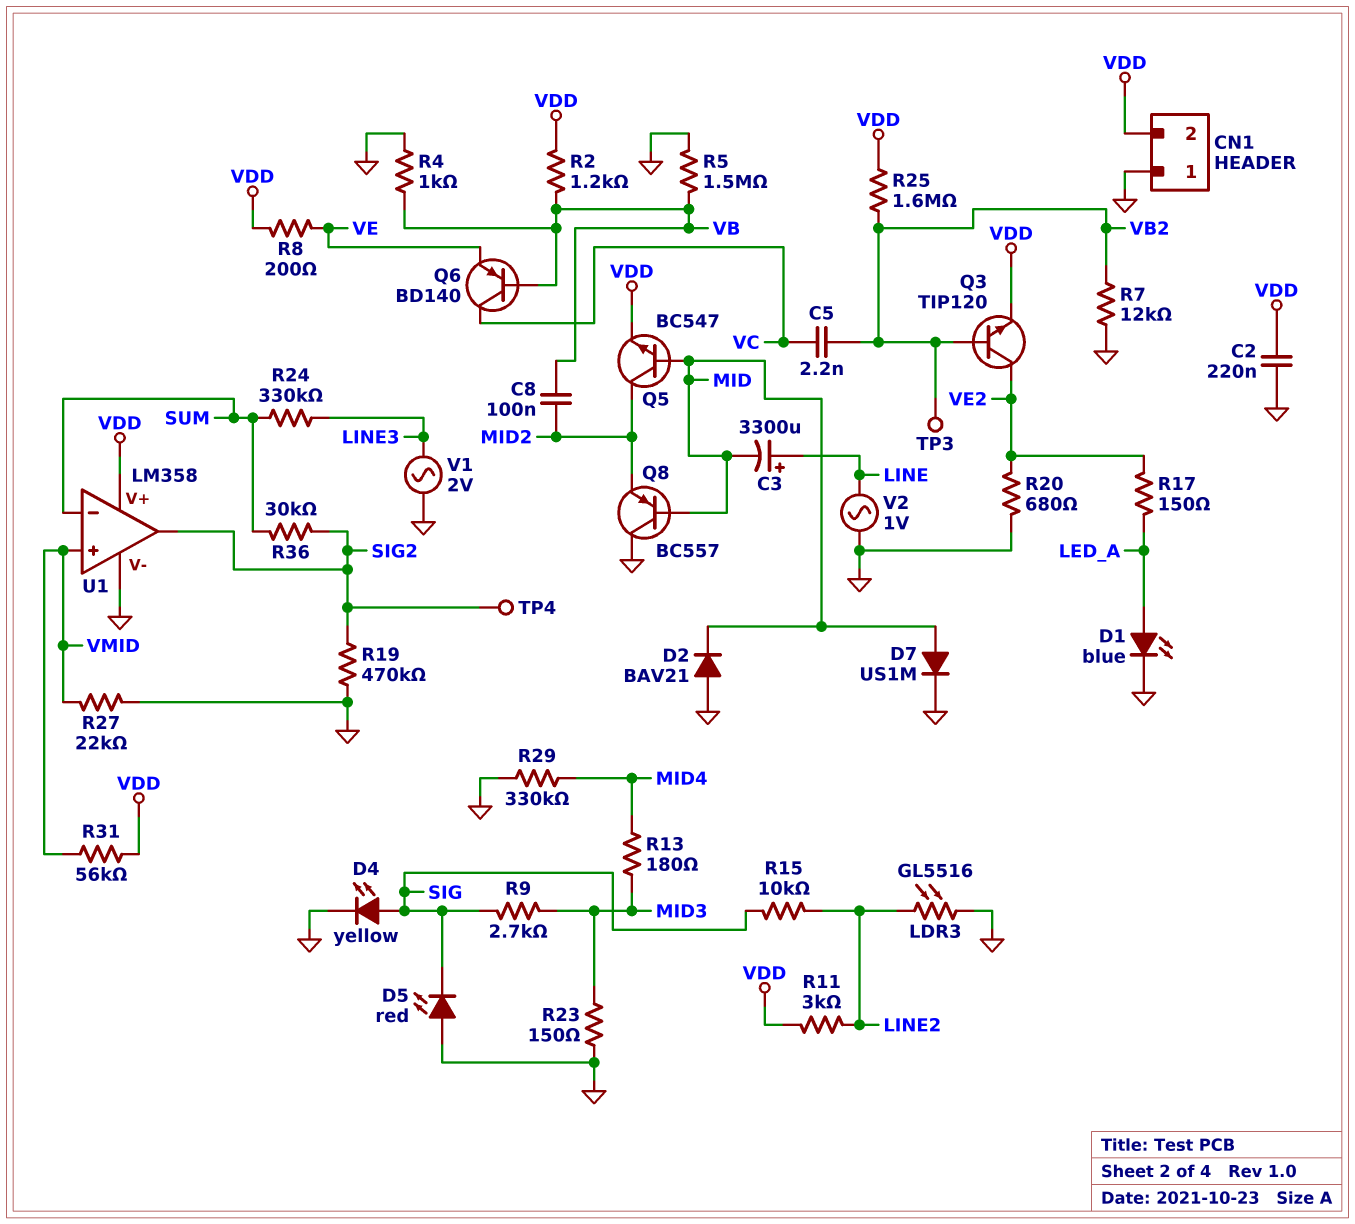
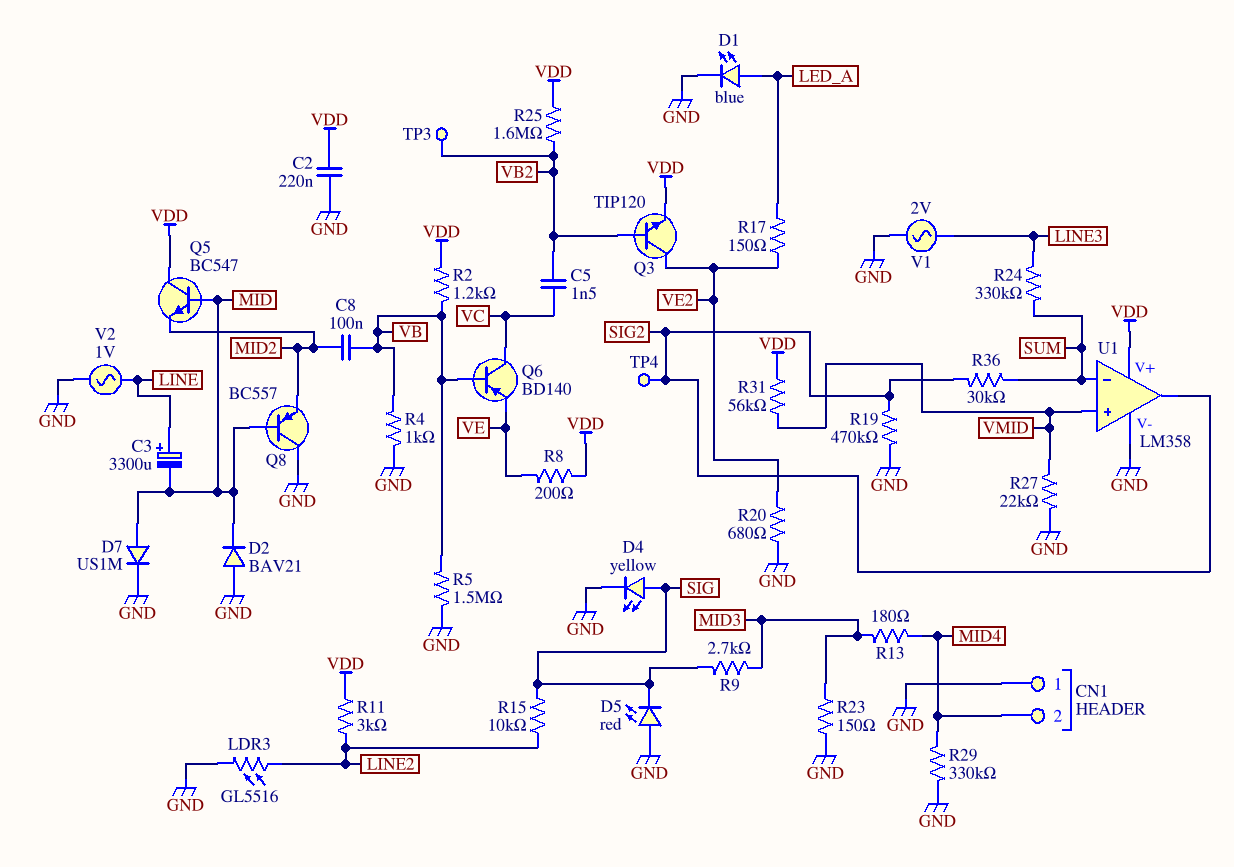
C5: 2.2nF (VB2, VC) -> 1.5nF (VB2, VC)
CN1 pin 2: VDD -> MID4
Q5: NPN BC547 (B MID, C MID2, E VDD) -> NPN BC547 (B MID, C VDD, E MID2)
R7: 12k (GND, VB2) -> none

